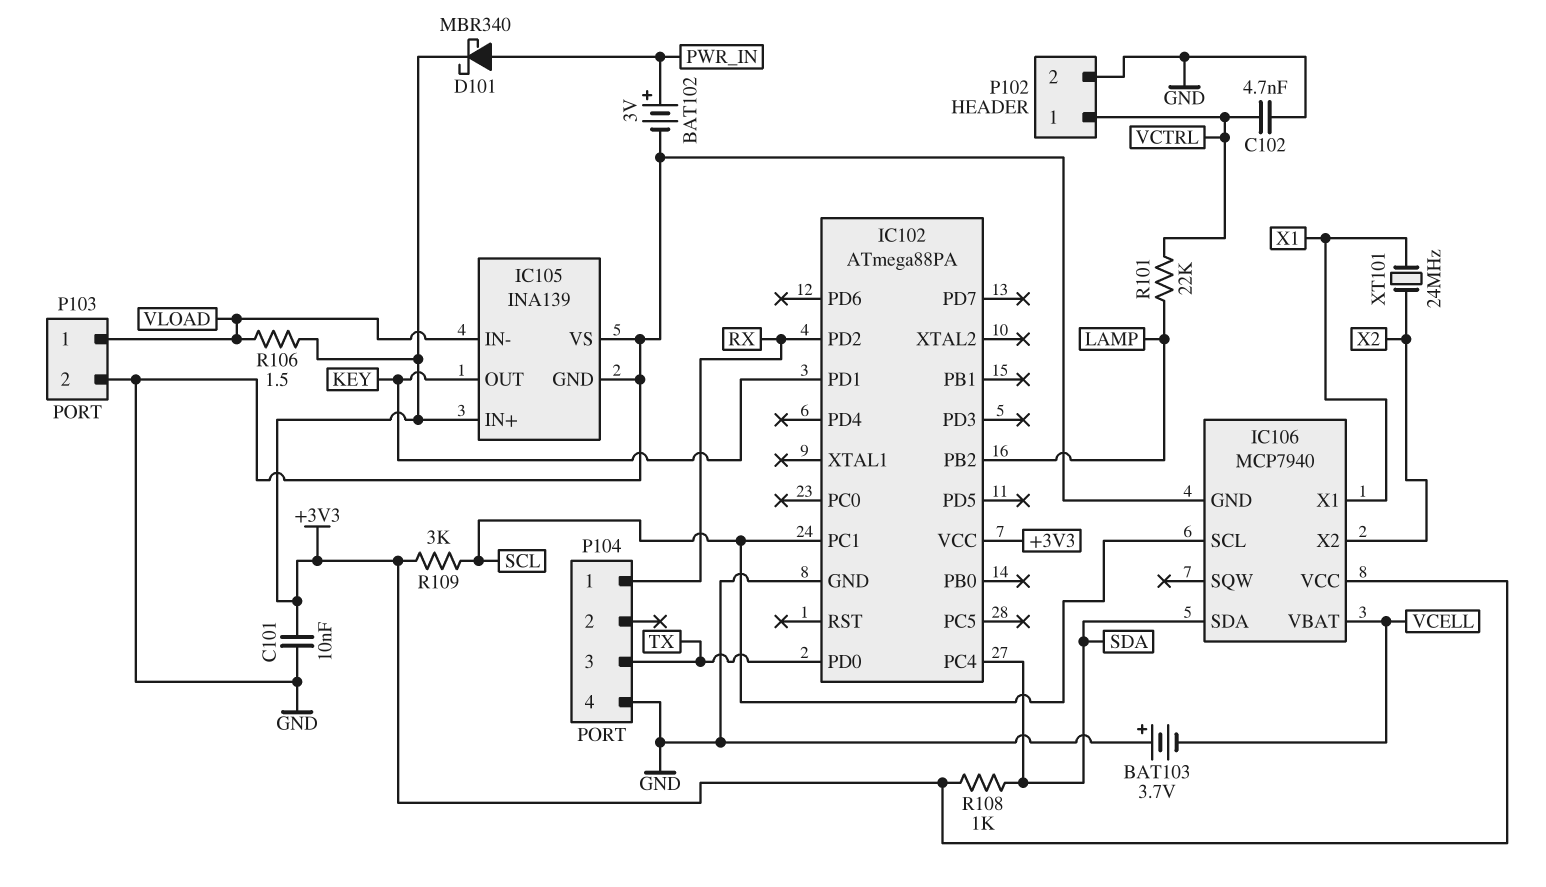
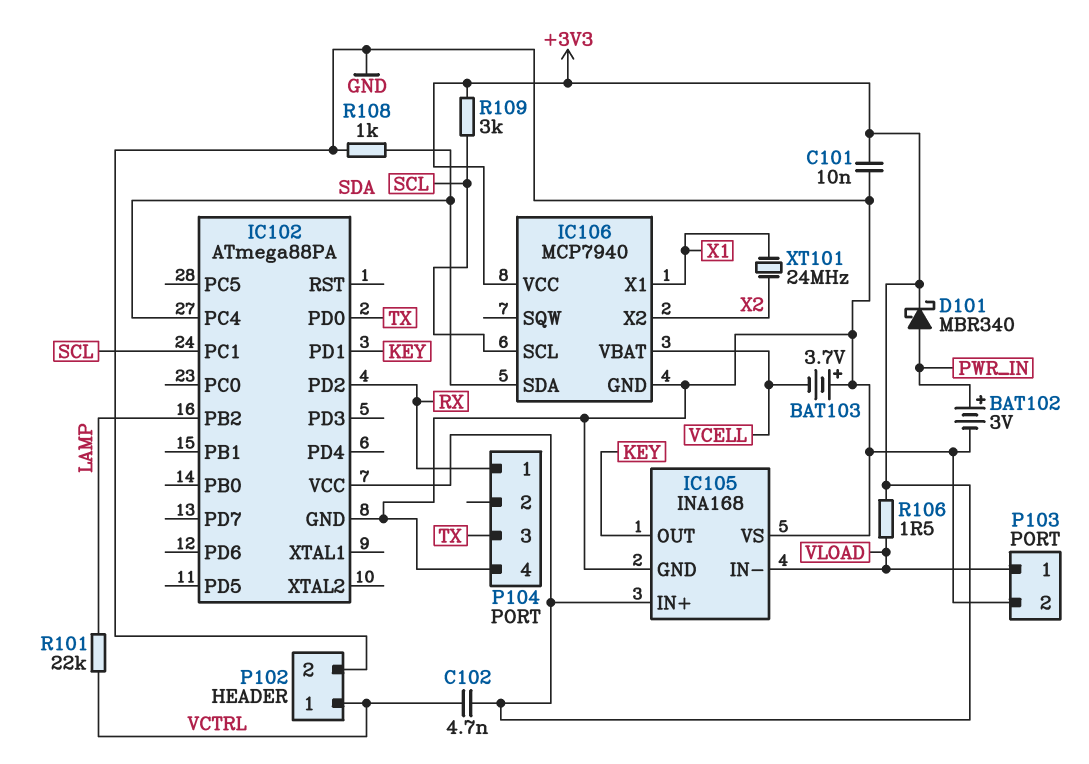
C102: 4.7nF (GND, VCTRL) -> 4.7nF (+3V3, VCTRL)
IC105: INA139 -> INA168
R108: 1k (+3V3, SDA) -> 1k (GND, SDA)

